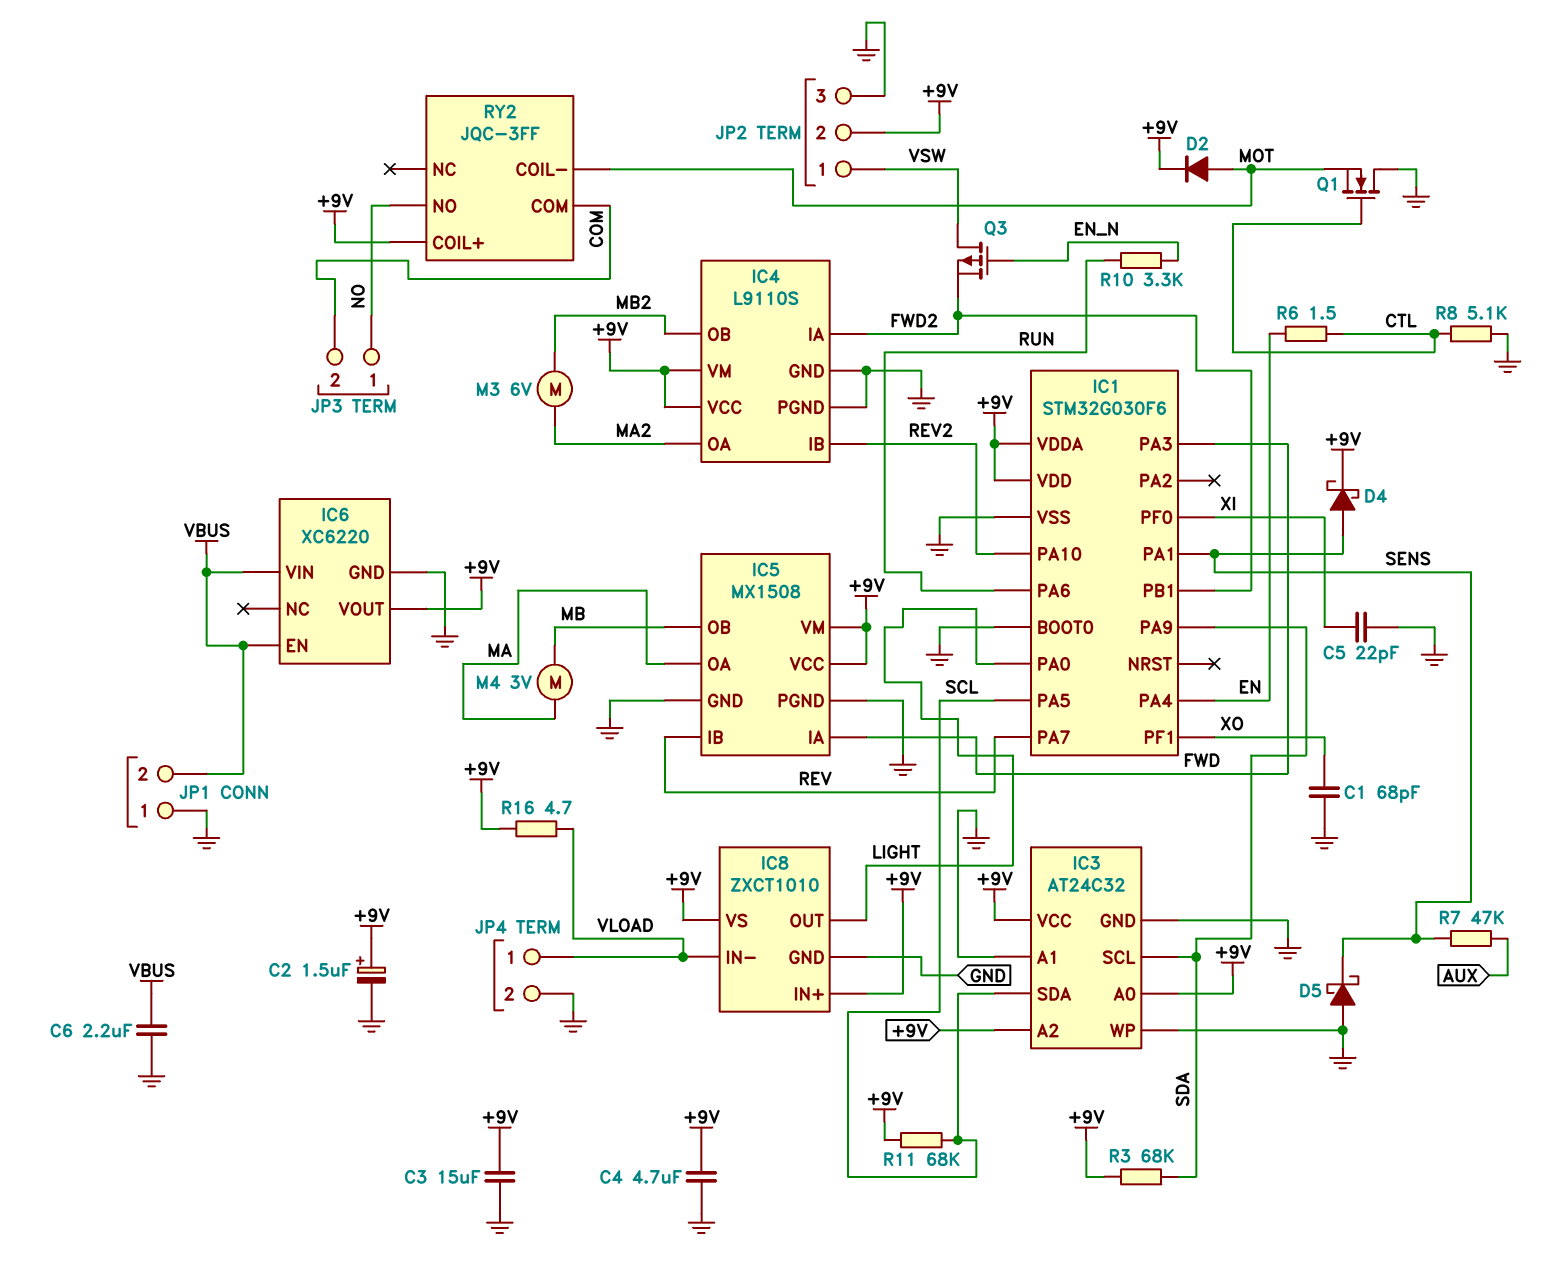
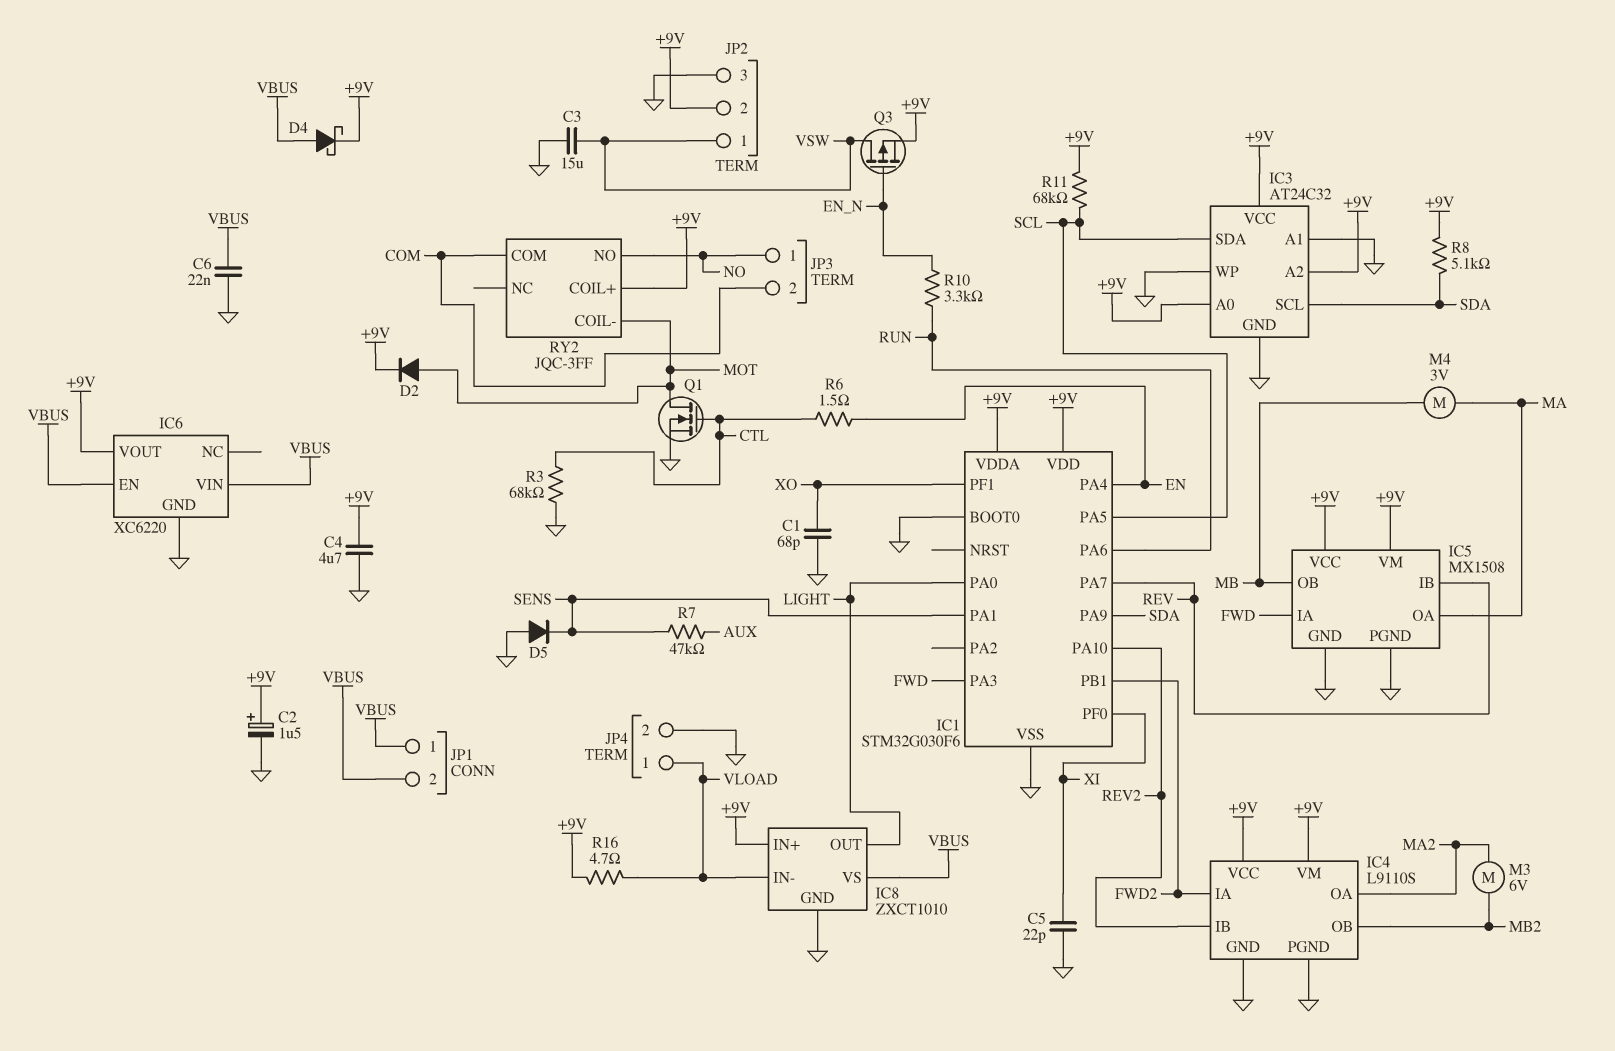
C3: 15uF (+9V, GND) -> 15uF (GND, VSW)
C6: 2.2uF (GND, VBUS) -> 22nF (GND, VBUS)
D4: schottky (A SENS, K +9V) -> schottky (A VBUS, K +9V)
D5: schottky (A GND, K SENS) -> diode (A GND, K SENS)
IC8 pin VS: +9V -> VBUS
JP1 pin 1: GND -> VBUS
Q1: NMOS (G CTL, D GND, S MOT) -> NMOS (G CTL, D MOT, S GND)
Q3: PMOS (G EN_N, D VSW, S FWD2) -> PMOS (G EN_N, D VSW, S +9V)
R3: 68k (+9V, SDA) -> 68k (CTL, GND)
R8: 5.1k (CTL, GND) -> 5.1k (+9V, SDA)

